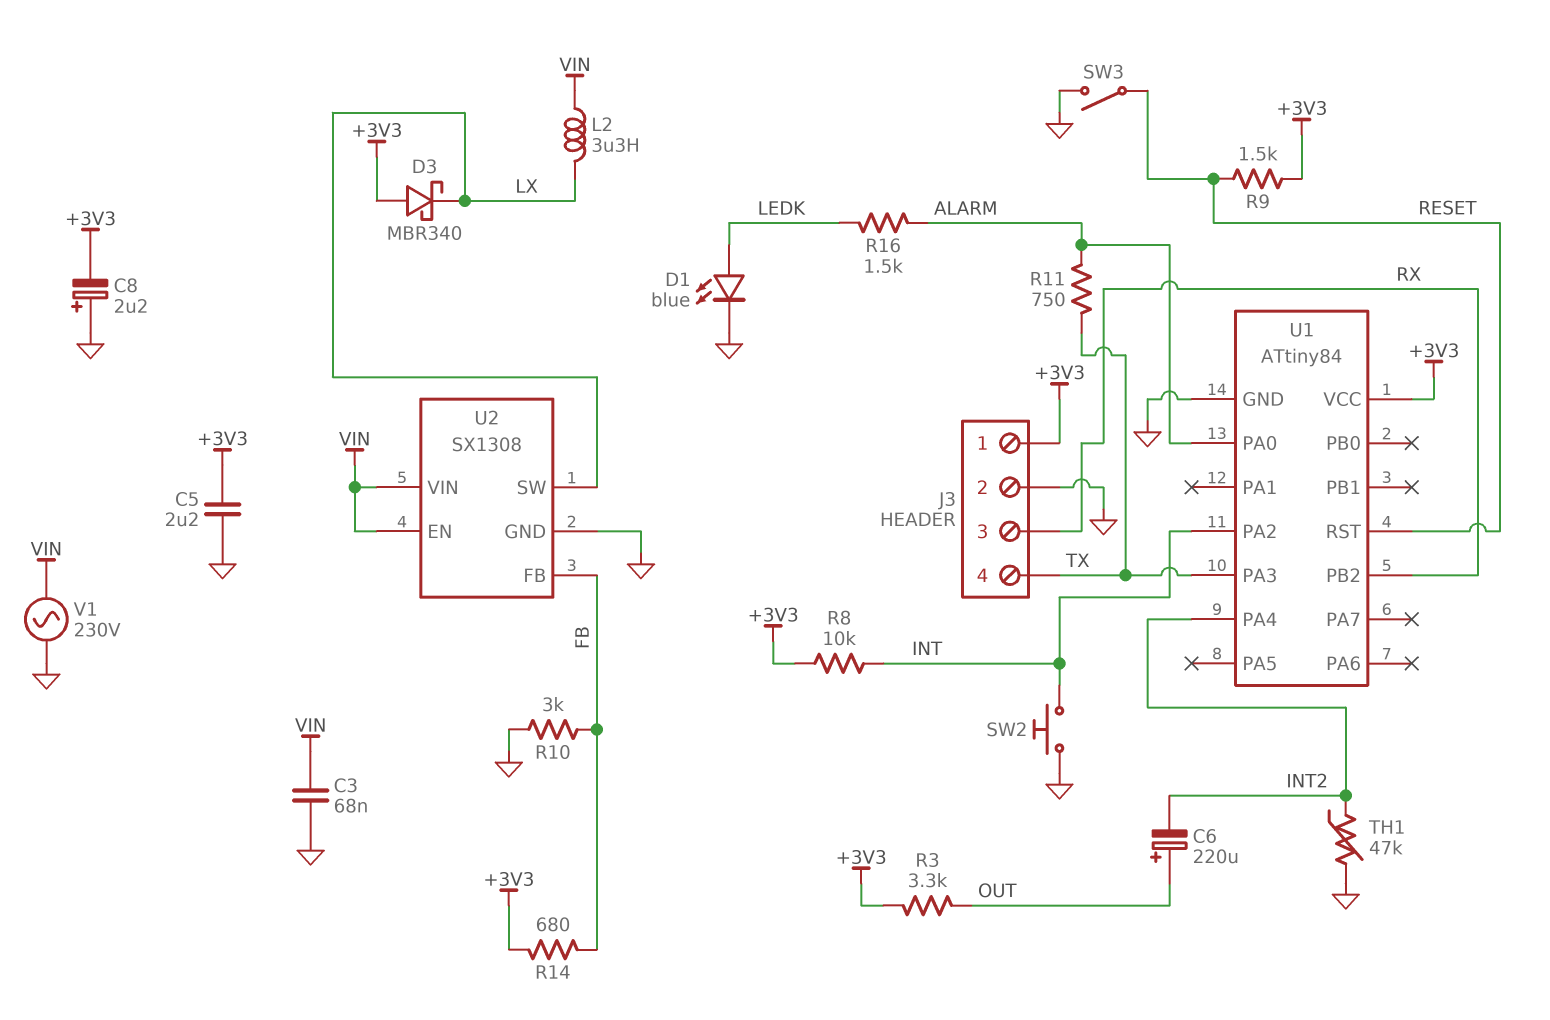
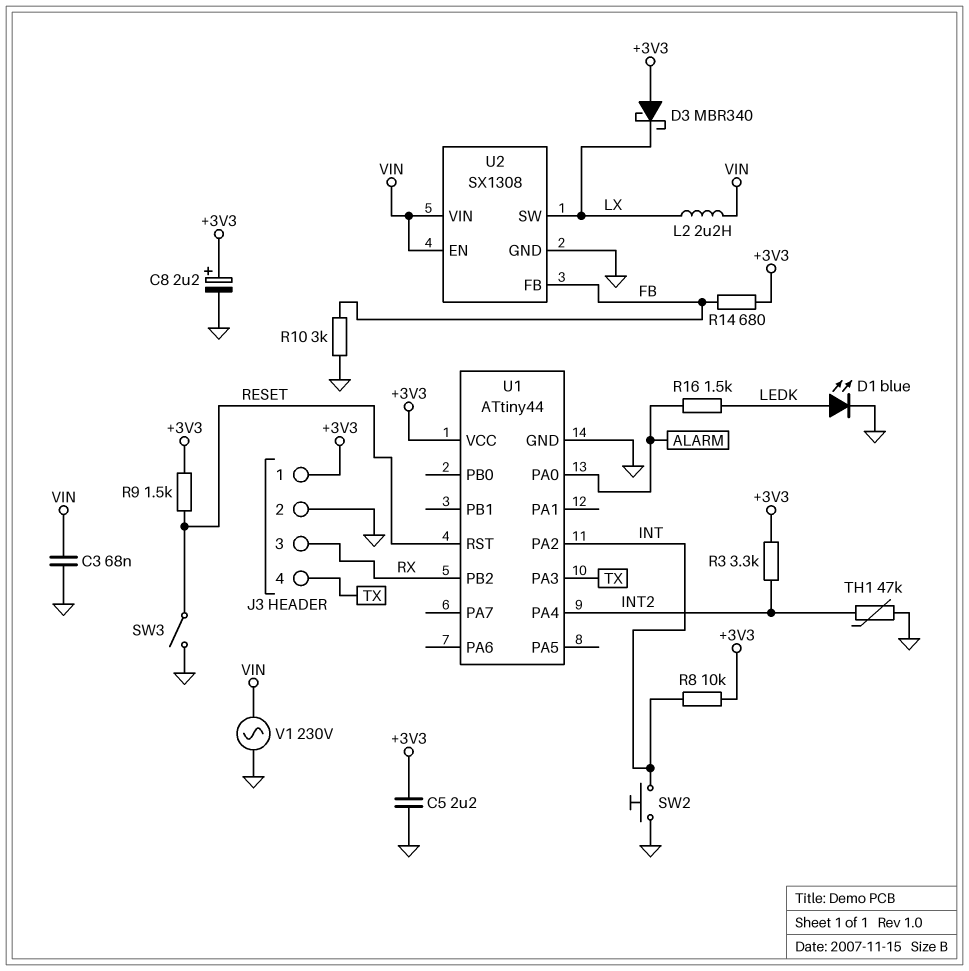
C6: 220uF (plus OUT, minus INT2) -> none
C8: 2.2uF (plus GND, minus +3V3) -> 2.2uF (plus +3V3, minus GND)
L2: 3.3uH (LX, VIN) -> 2.2uH (LX, VIN)
R3: 3.3k (+3V3, OUT) -> 3.3k (+3V3, INT2)
R11: 750 (ALARM, TX) -> none
U1: ATtiny84 -> ATtiny44

